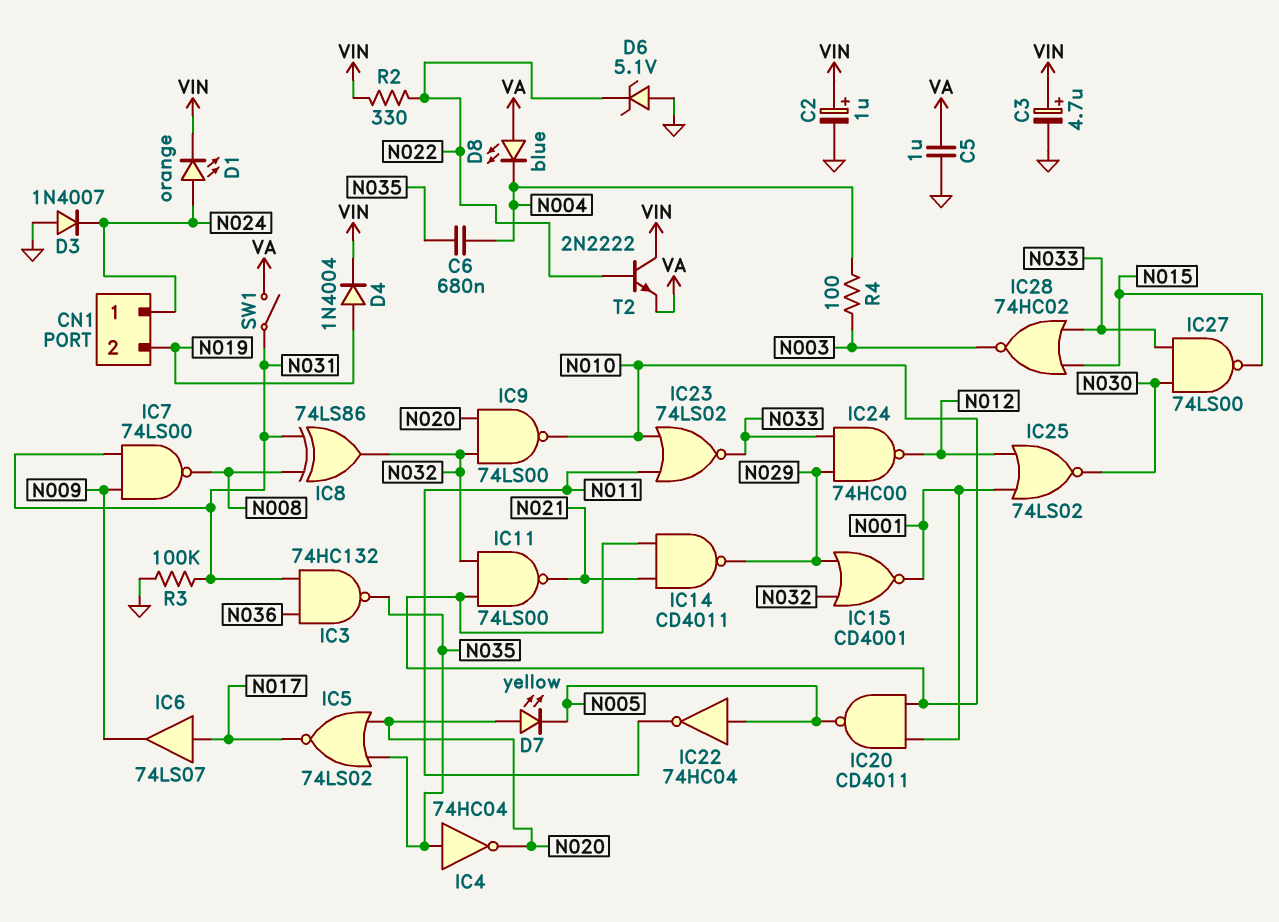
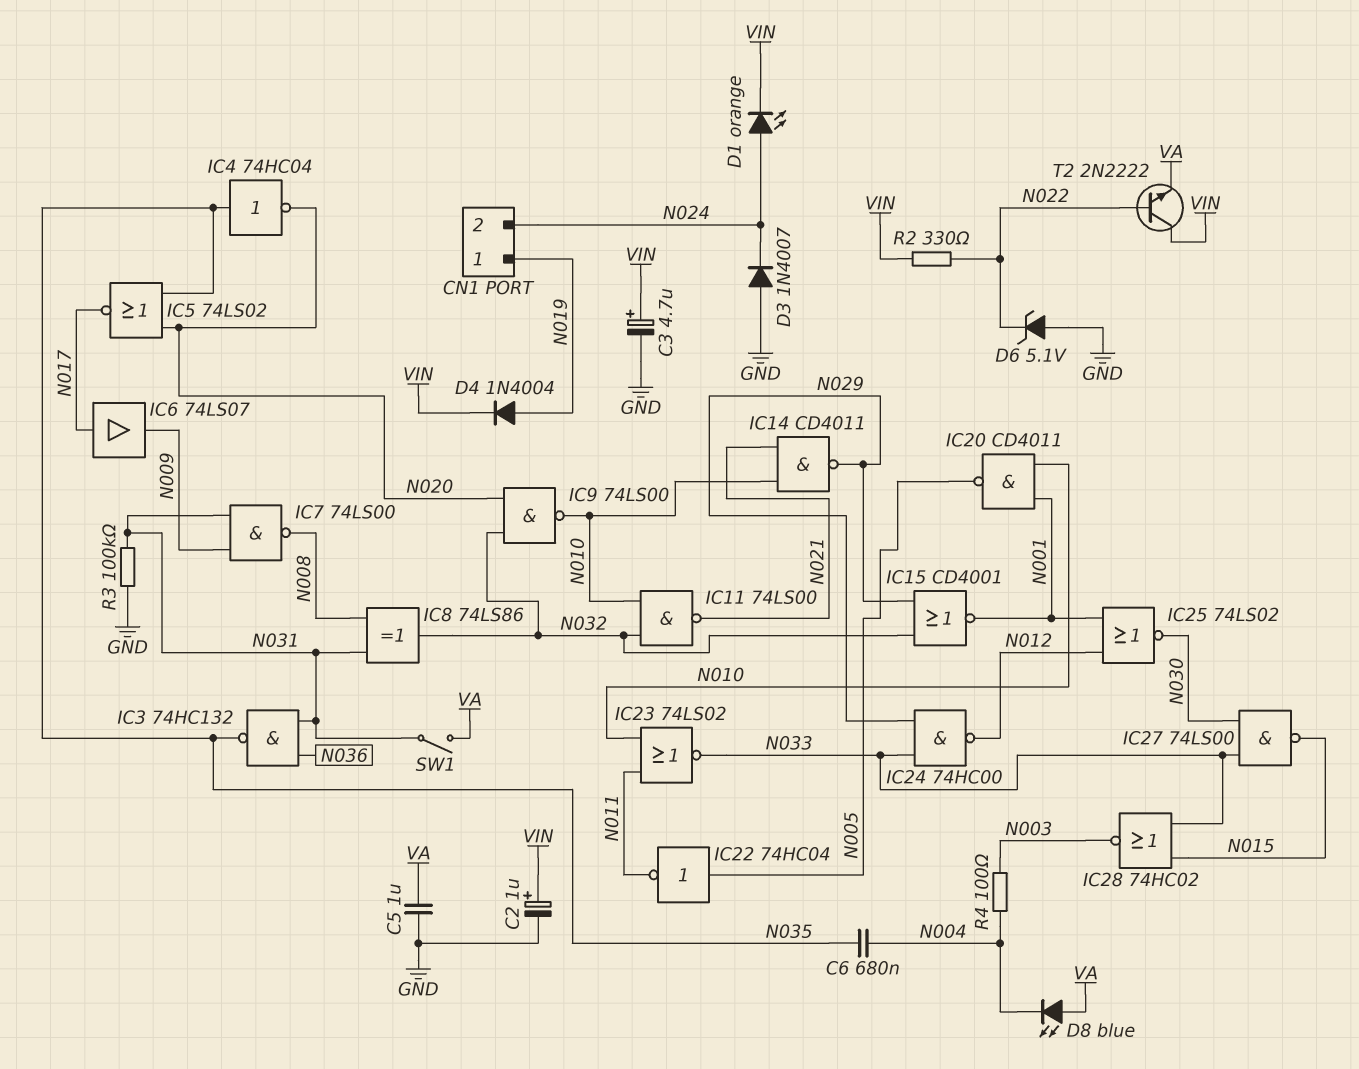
CN1 pin 1: N024 -> N019
CN1 pin 2: N019 -> N024
D7: LED yellow (A N020, K N005) -> none

